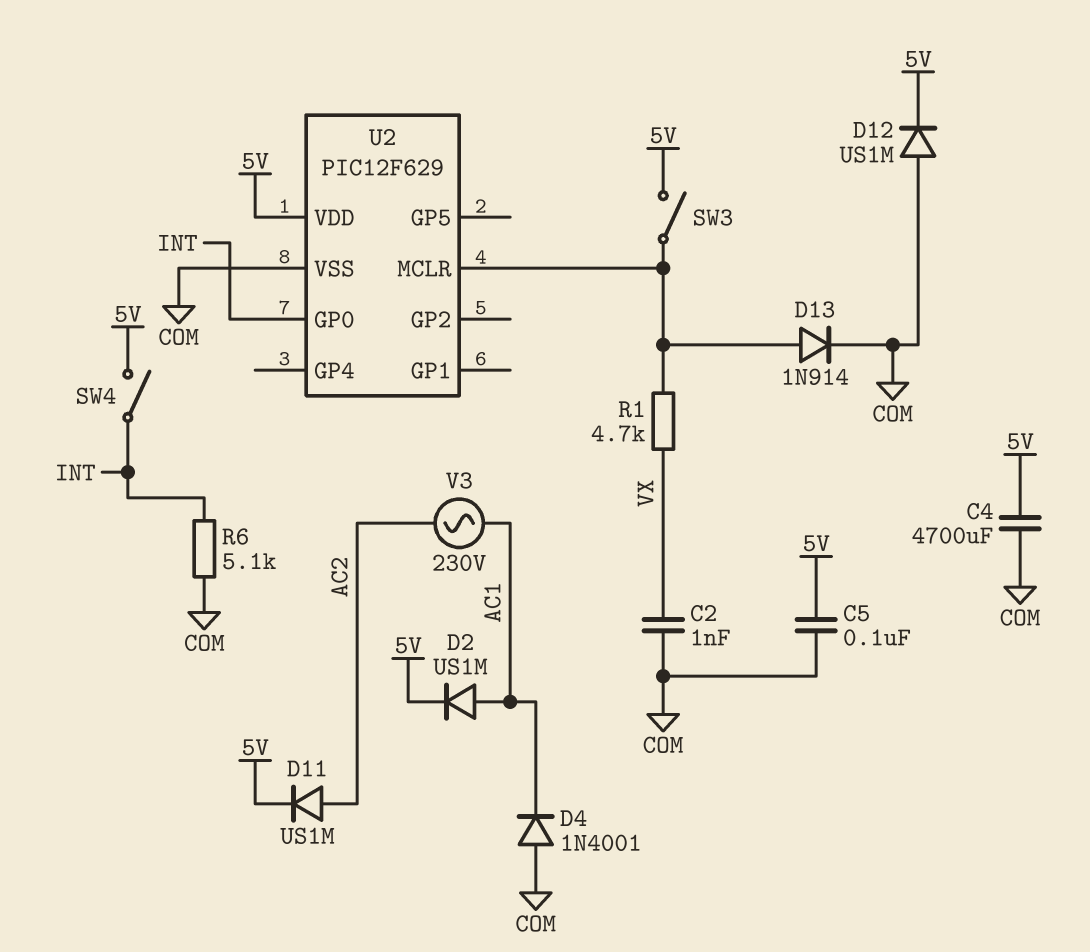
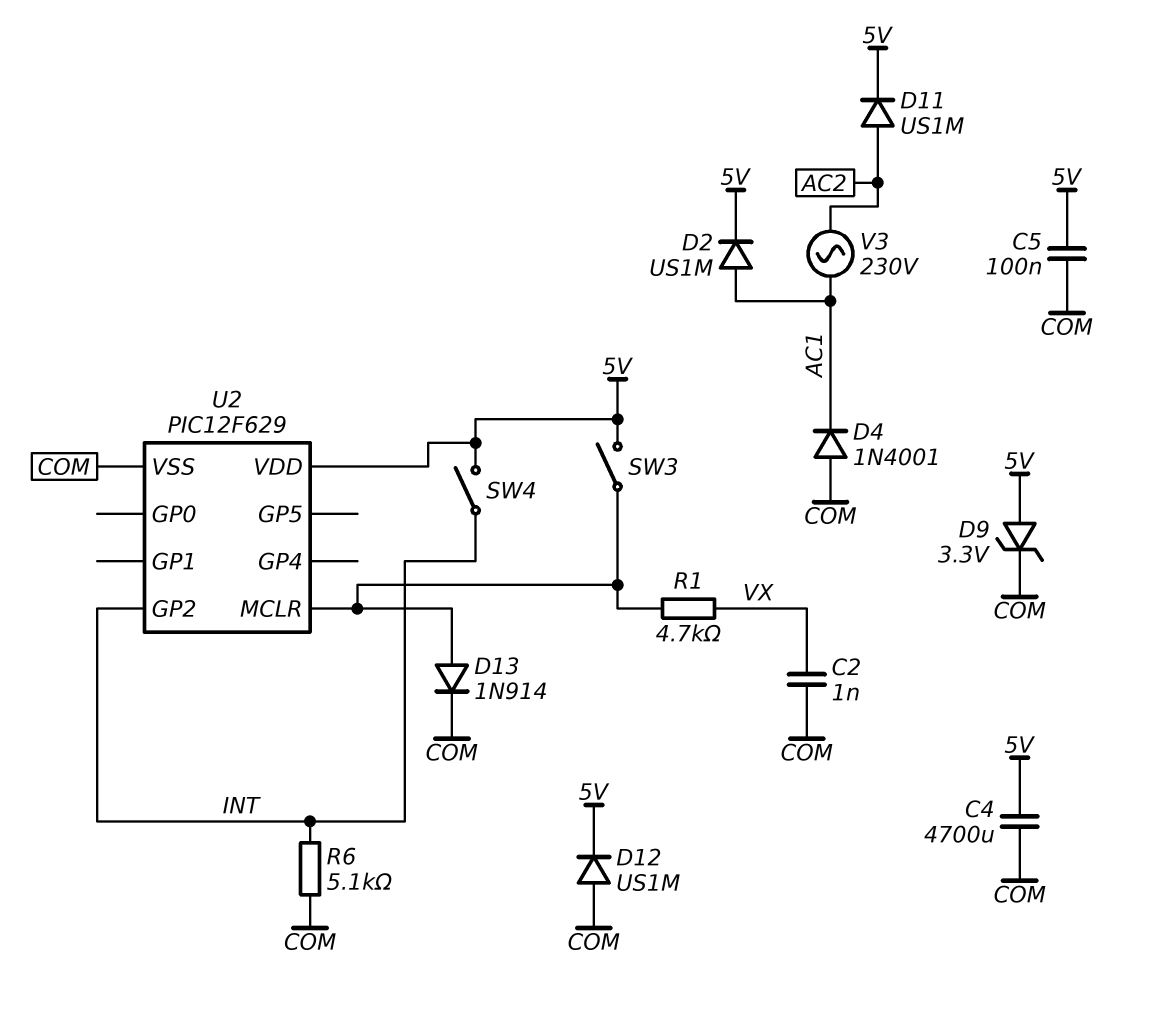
D9: none -> zener 3.3V (A 5V, K COM)
U2 pin GP0: INT -> none
U2 pin GP2: none -> INT

